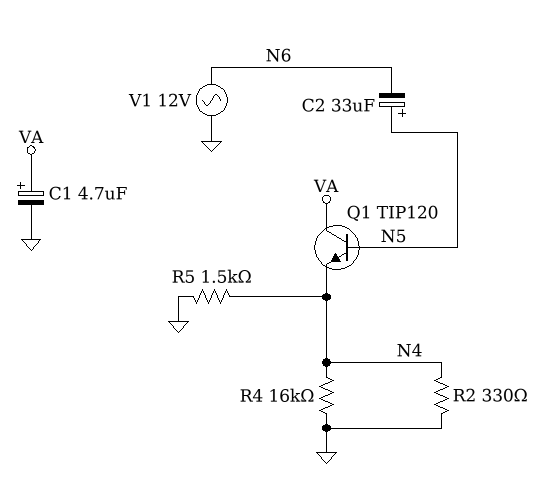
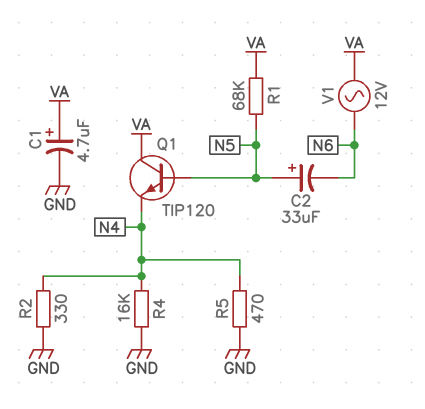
R1: none -> 68k (N5, VA)
R5: 1.5k (GND, N4) -> 470 (GND, N4)
V1: AC 12V (GND, N6) -> AC 12V (N6, VA)

